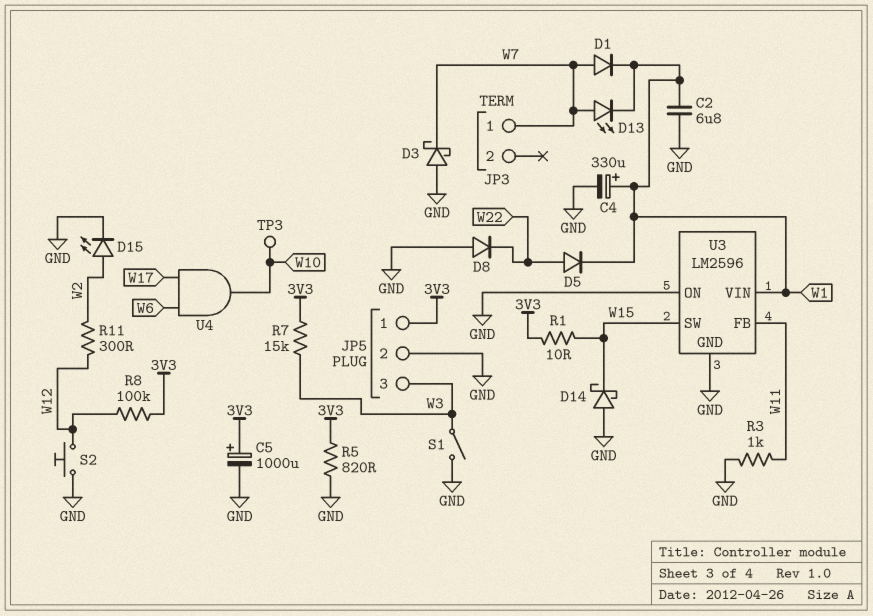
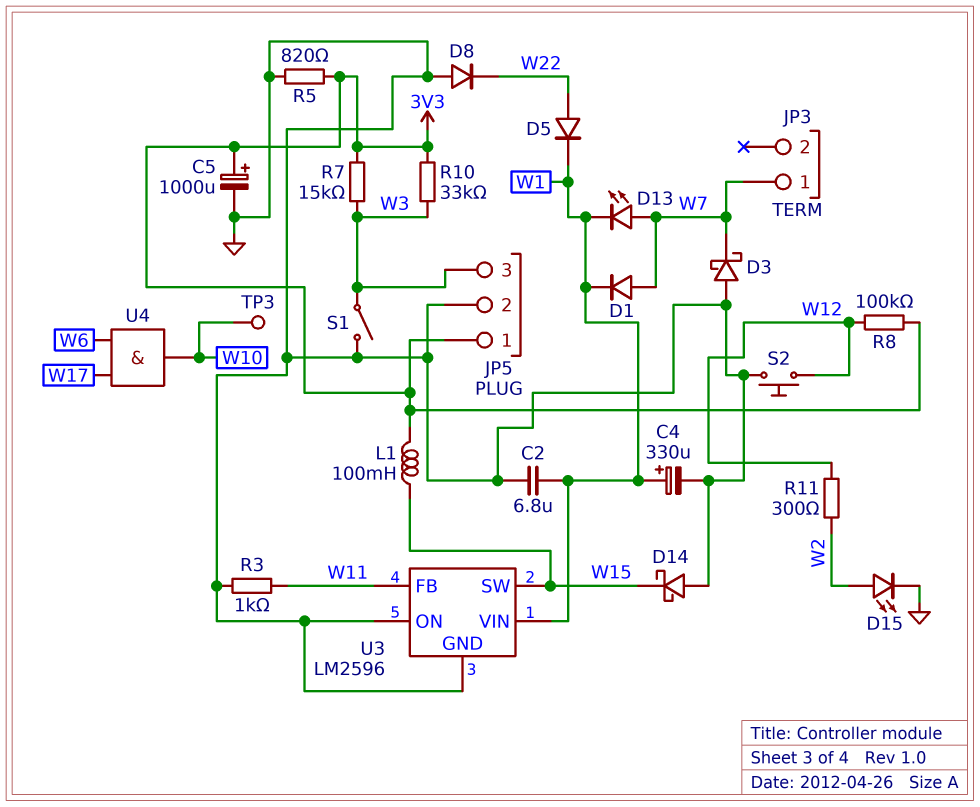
L1: none -> 100mH (3V3, W15)
R1: 10 (3V3, W15) -> none
R10: none -> 33k (3V3, W3)

